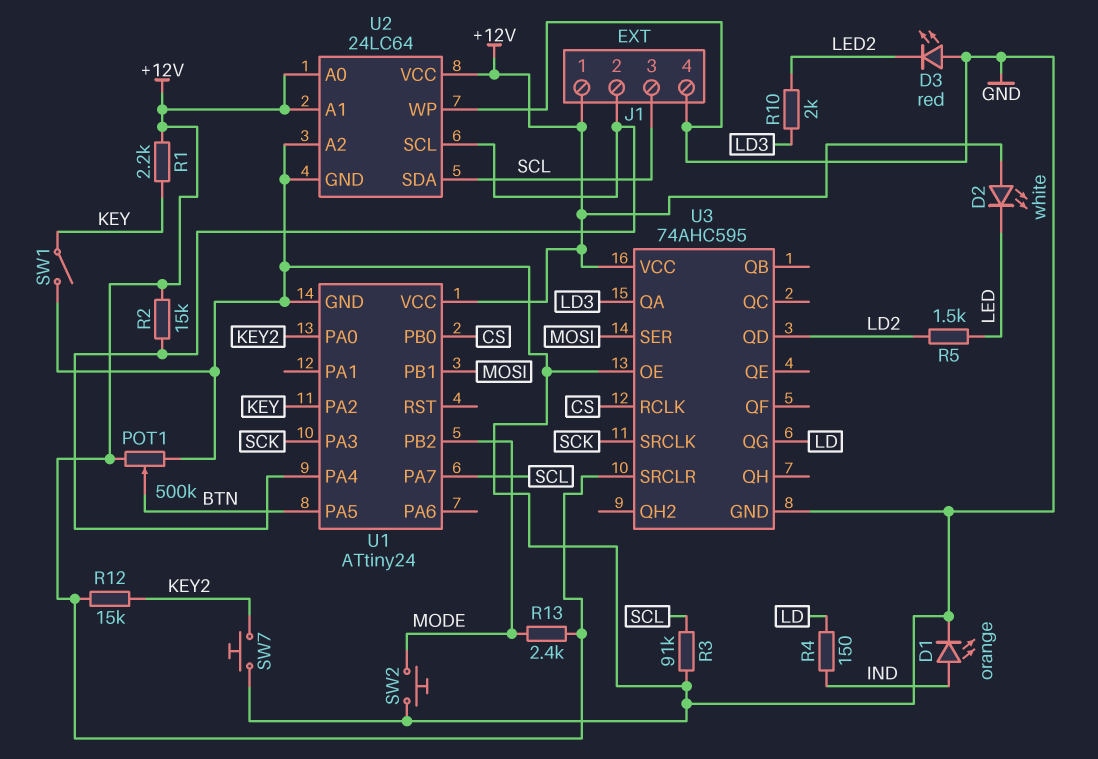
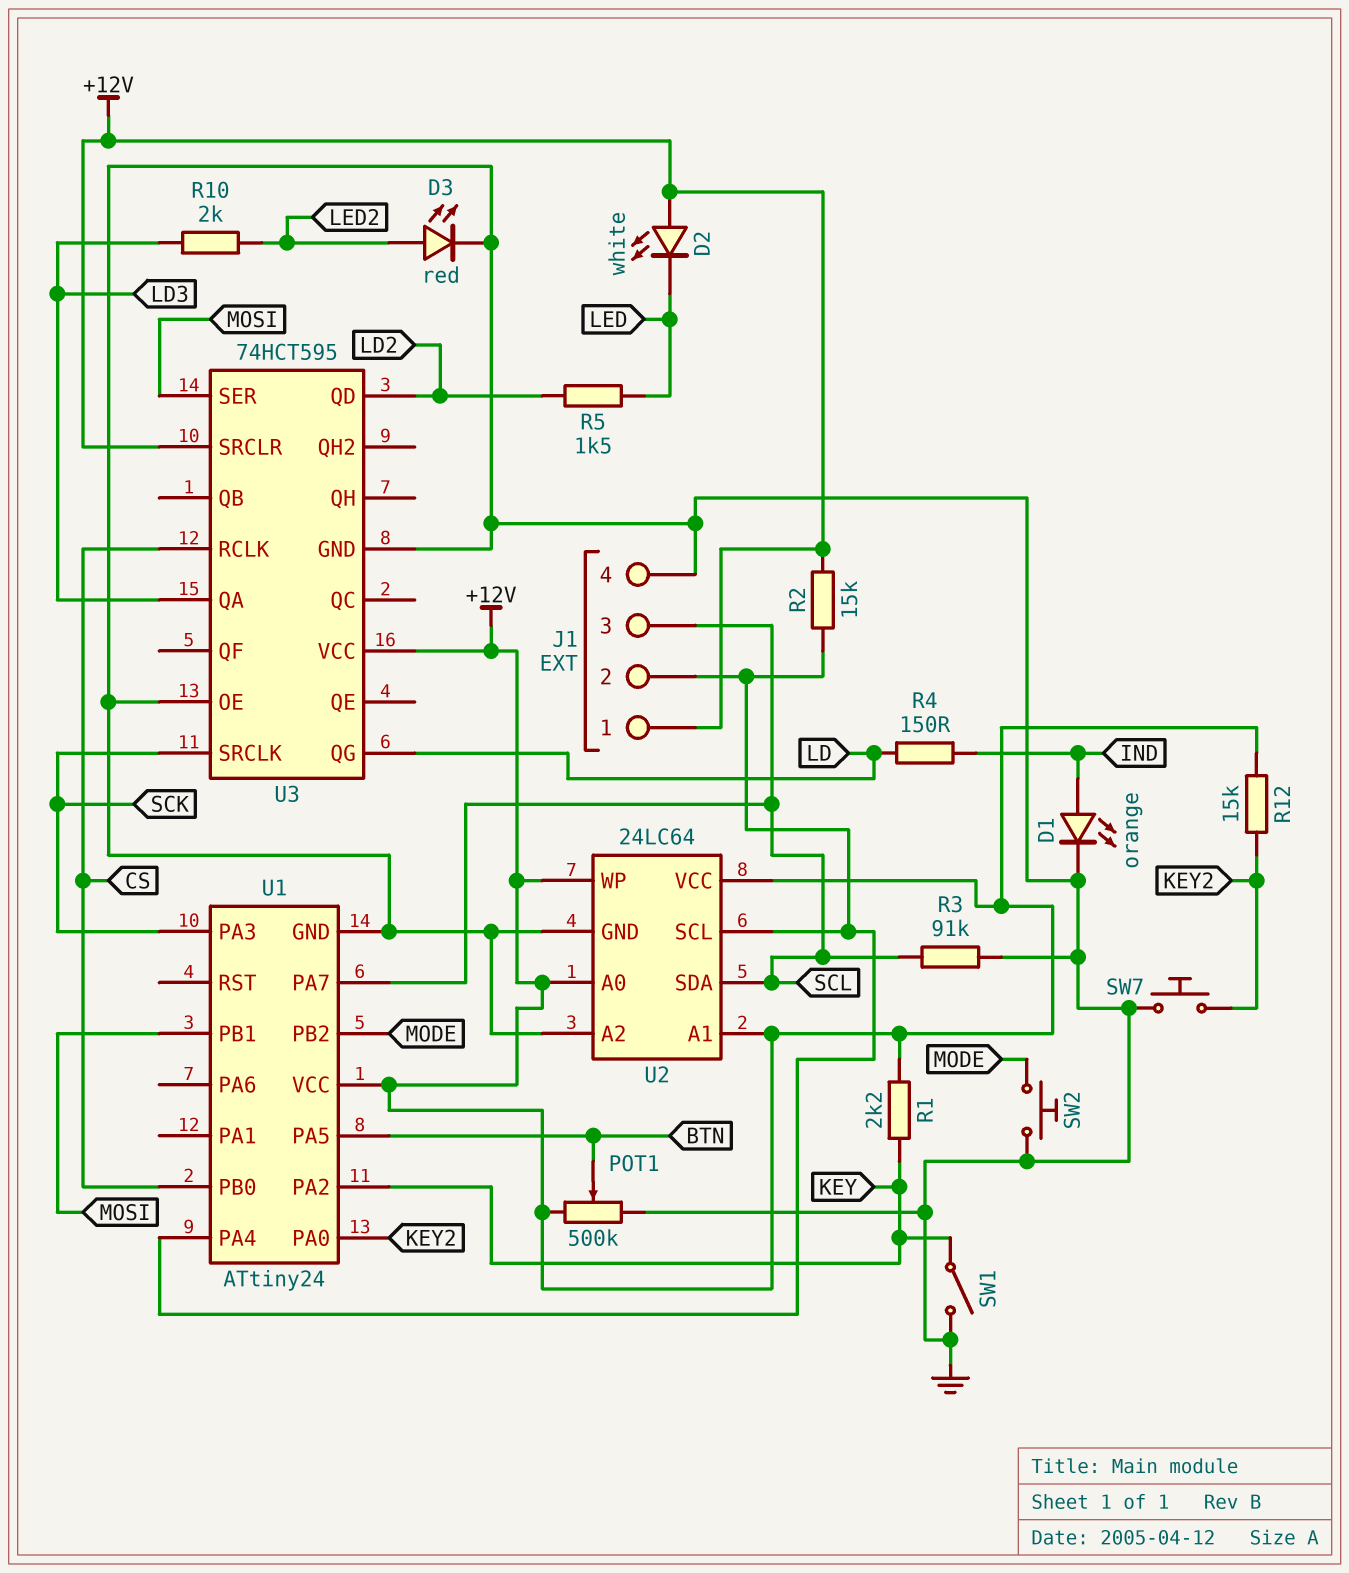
D3: LED red (A GND, K LED2) -> LED red (A LED2, K GND)
R13: 2.4k (+12V, MODE) -> none
U2 pin WP: GND -> +12V
U3: 74AHC595 -> 74HCT595

